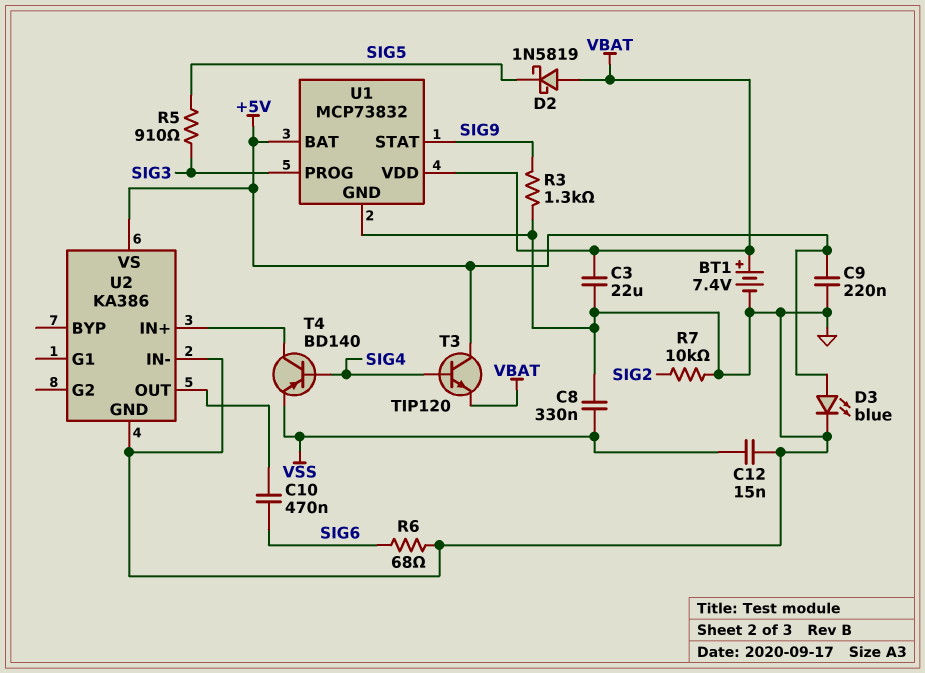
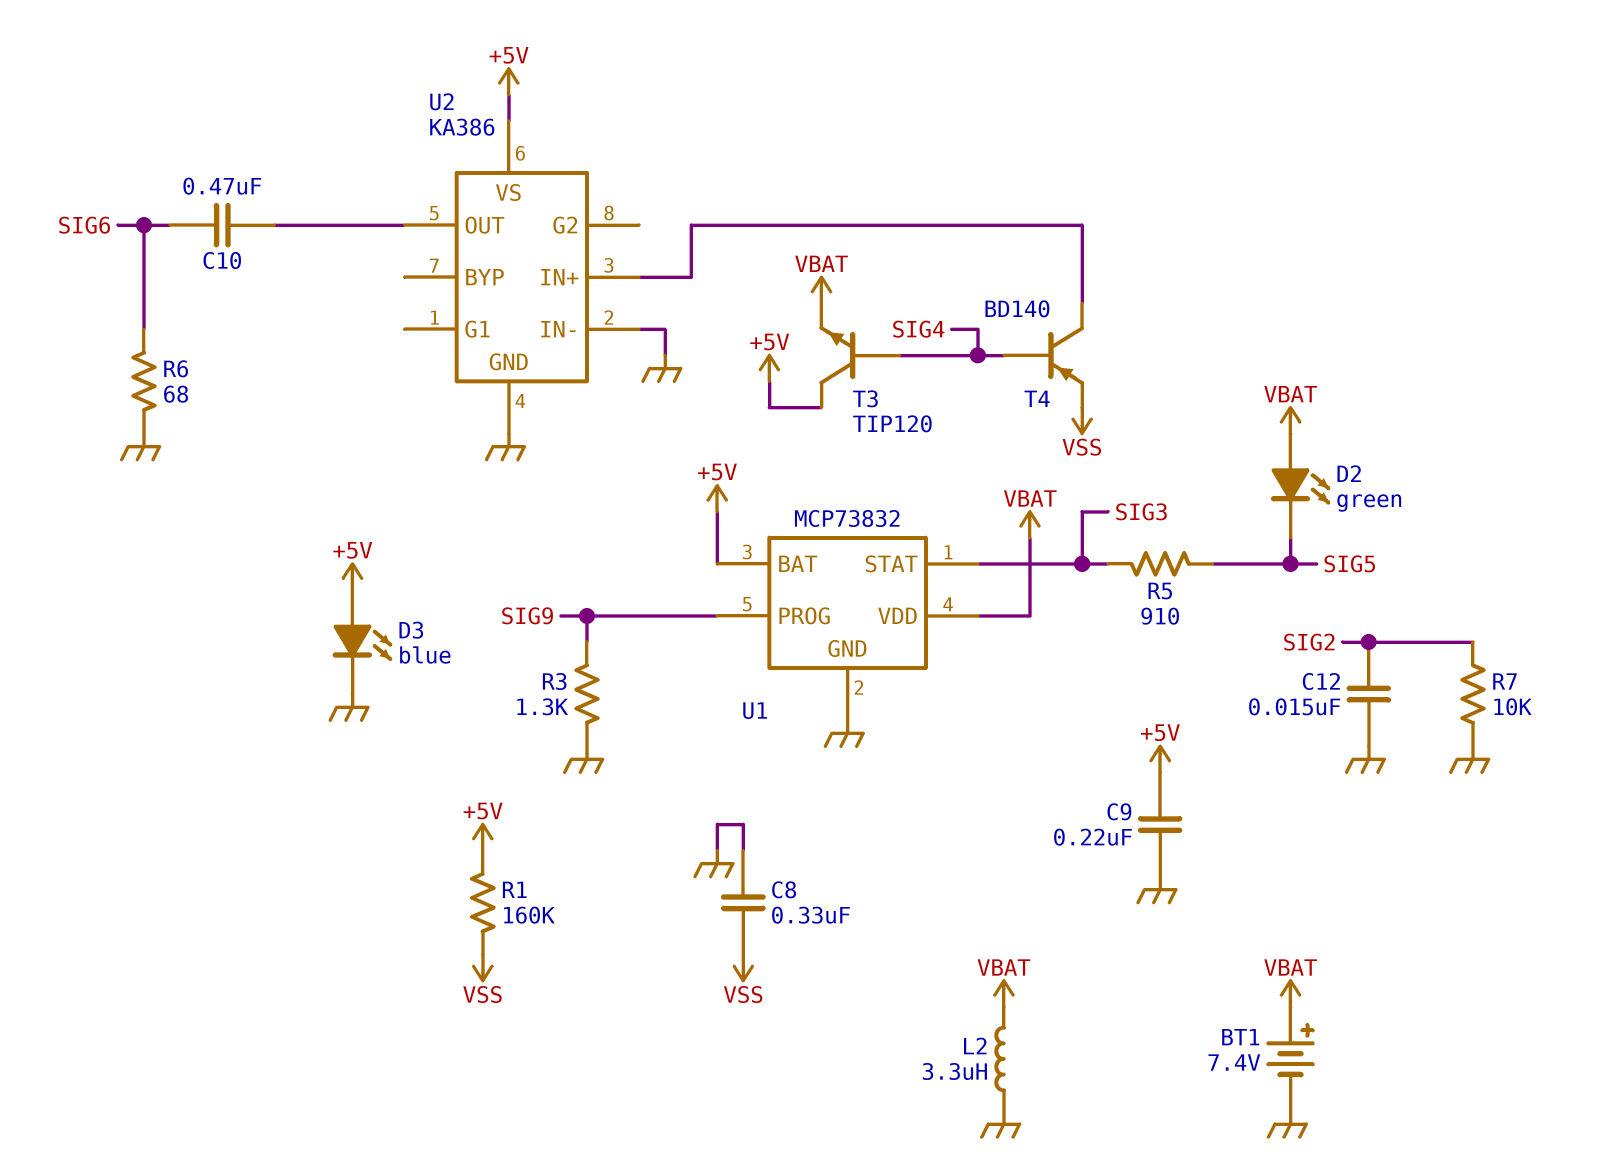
C3: 22uF (GND, VBAT) -> none
C12: 15nF (GND, VSS) -> 15nF (GND, SIG2)
D2: schottky 1N5819 (A VBAT, K SIG5) -> LED green (A VBAT, K SIG5)
L2: none -> 3.3uH (GND, VBAT)
R1: none -> 160k (+5V, VSS)
U1 pin PROG: SIG3 -> SIG9
U1 pin STAT: SIG9 -> SIG3

